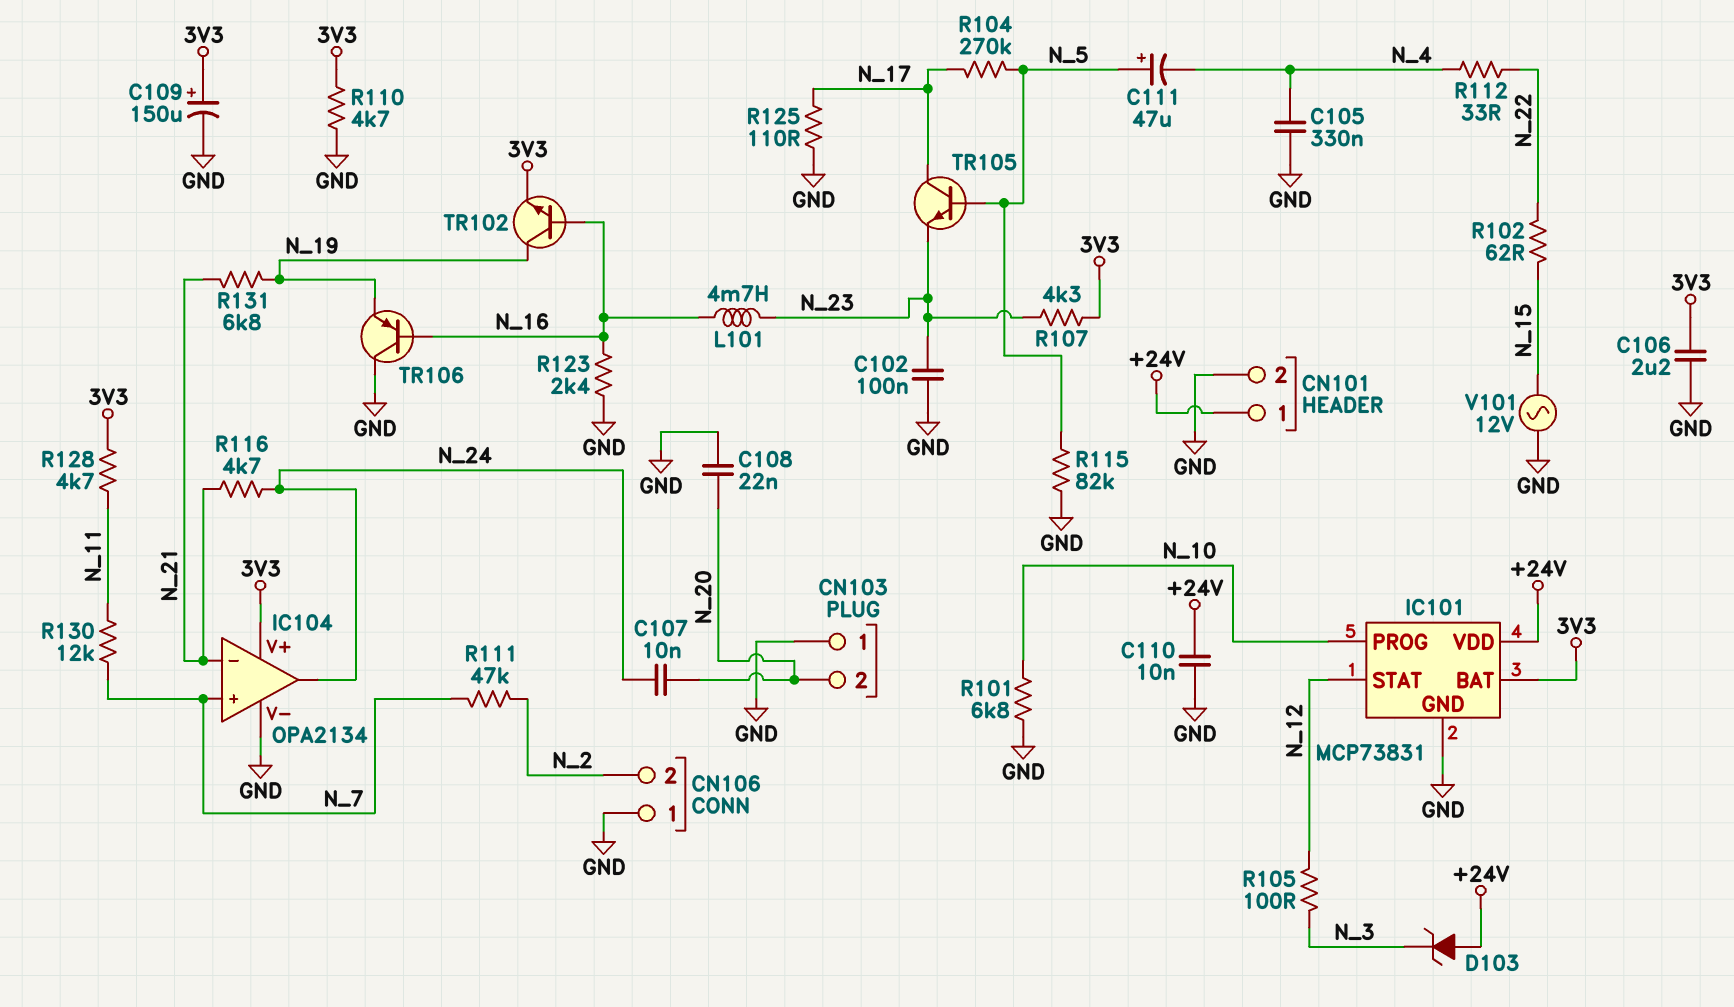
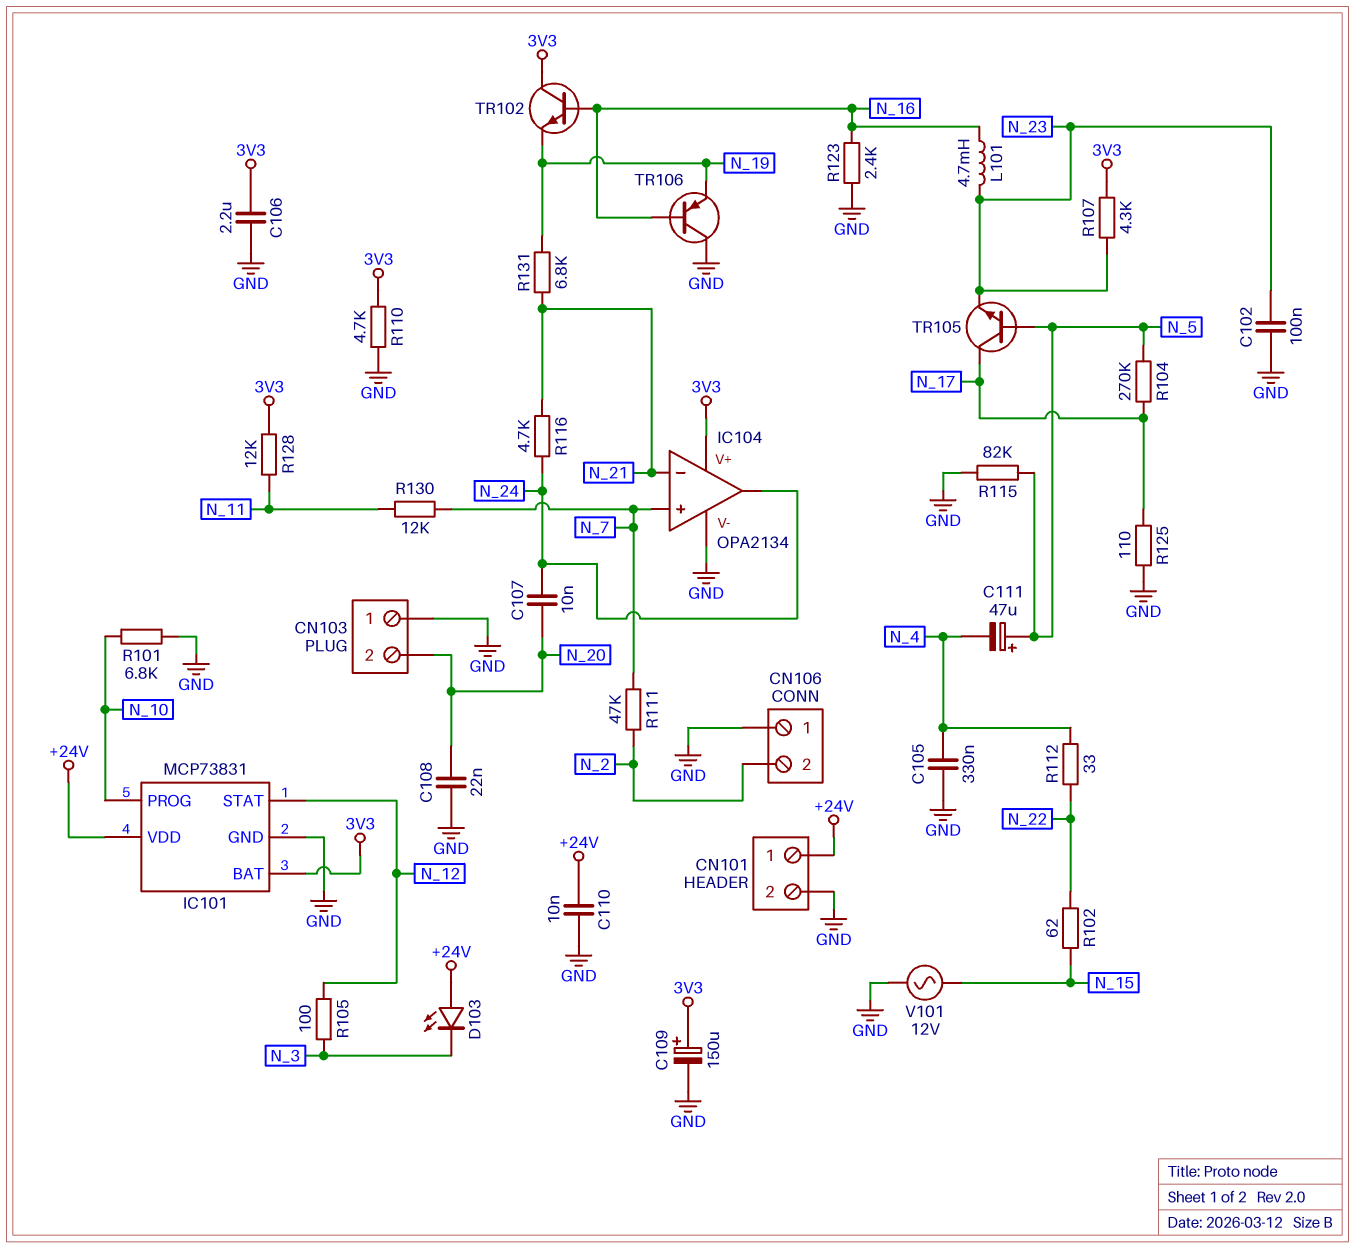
D103: zener (A +24V, K N_3) -> LED (A +24V, K N_3)
R128: 4.7k (3V3, N_11) -> 12k (3V3, N_11)
TR102: NPN (B N_16, C N_19, E 3V3) -> NPN (B N_16, C 3V3, E N_19)

